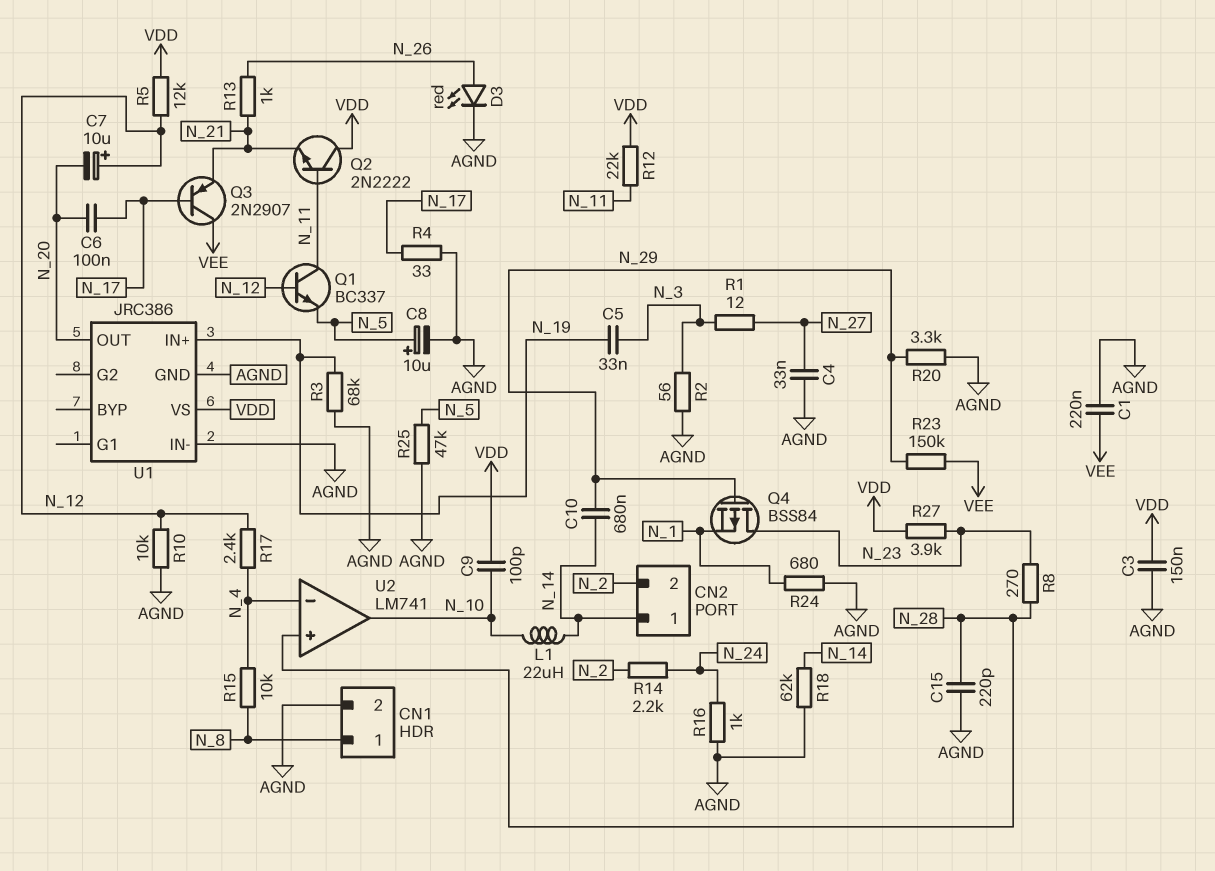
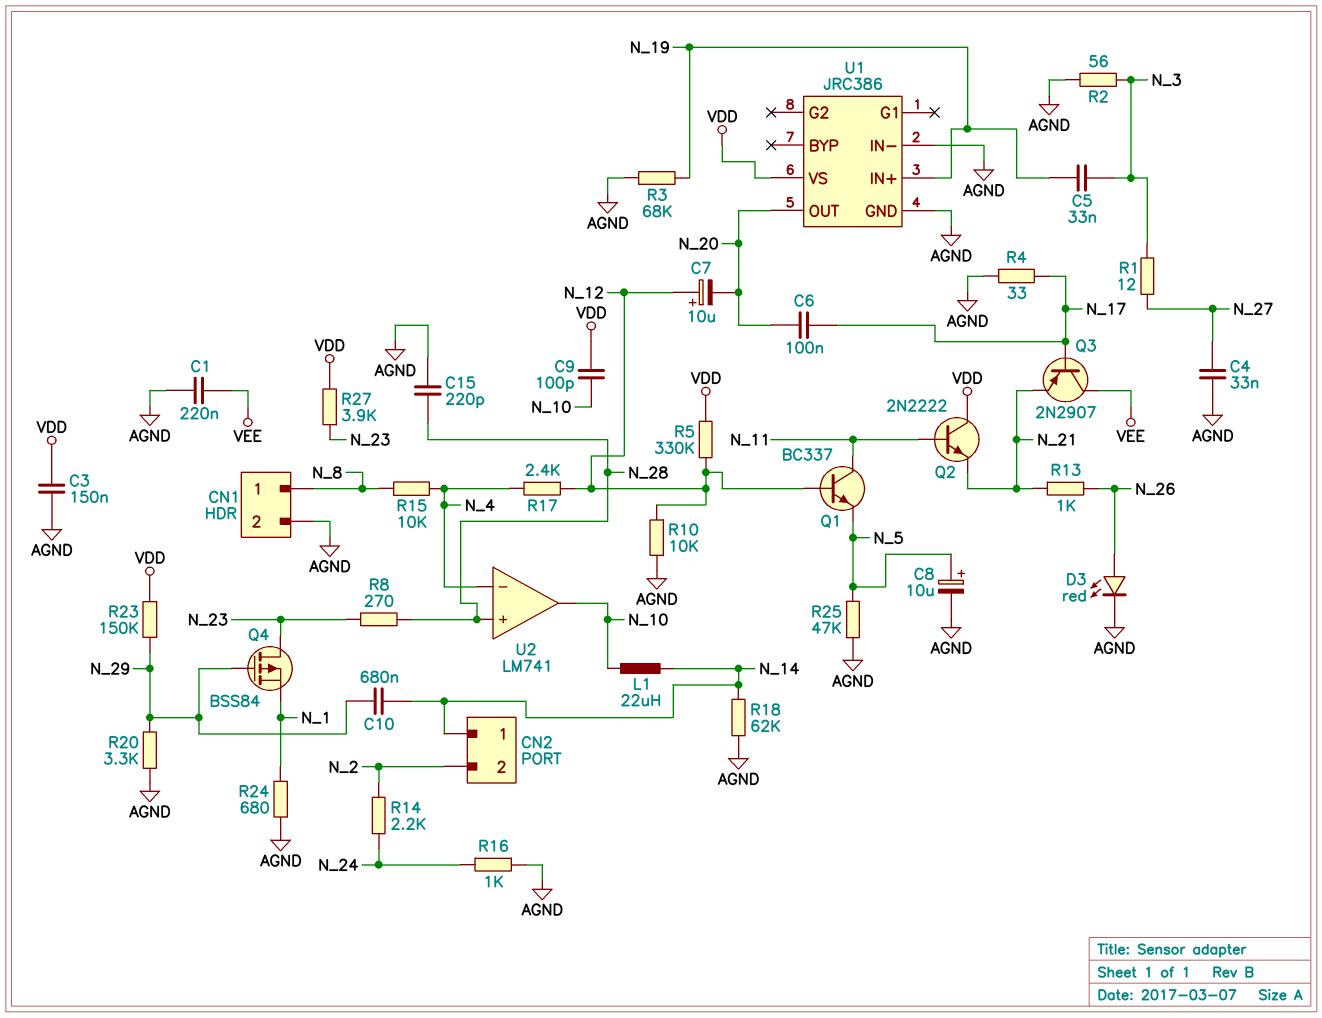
R5: 12k (N_12, VDD) -> 330k (N_12, VDD)
R12: 22k (N_11, VDD) -> none
R23: 150k (N_29, VEE) -> 150k (N_29, VDD)

